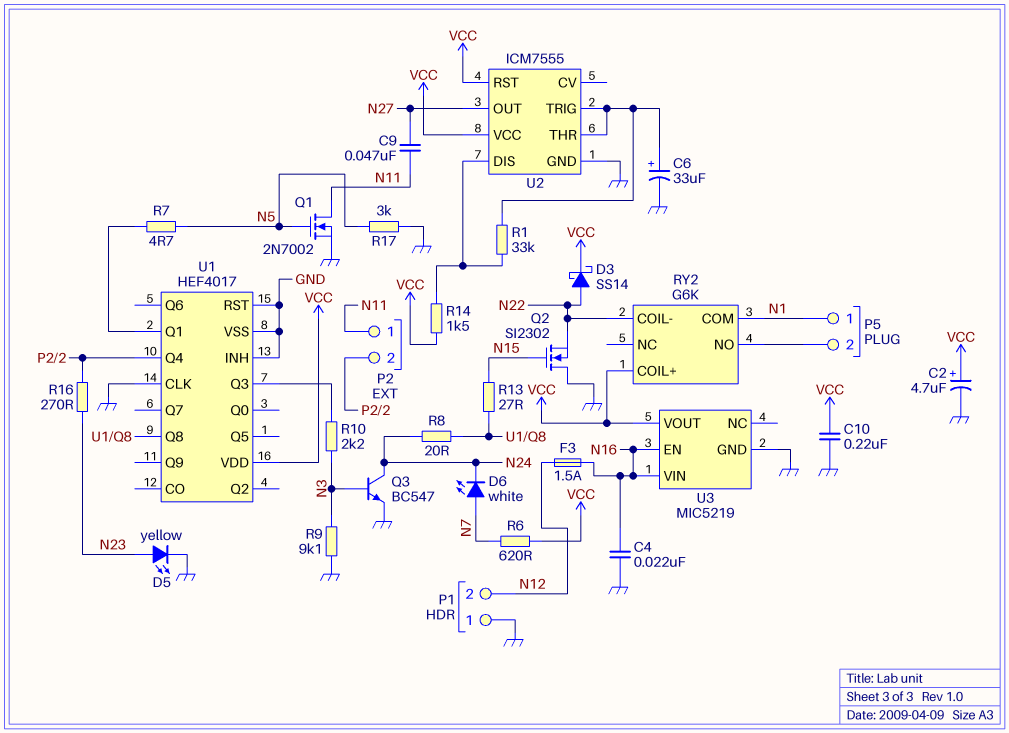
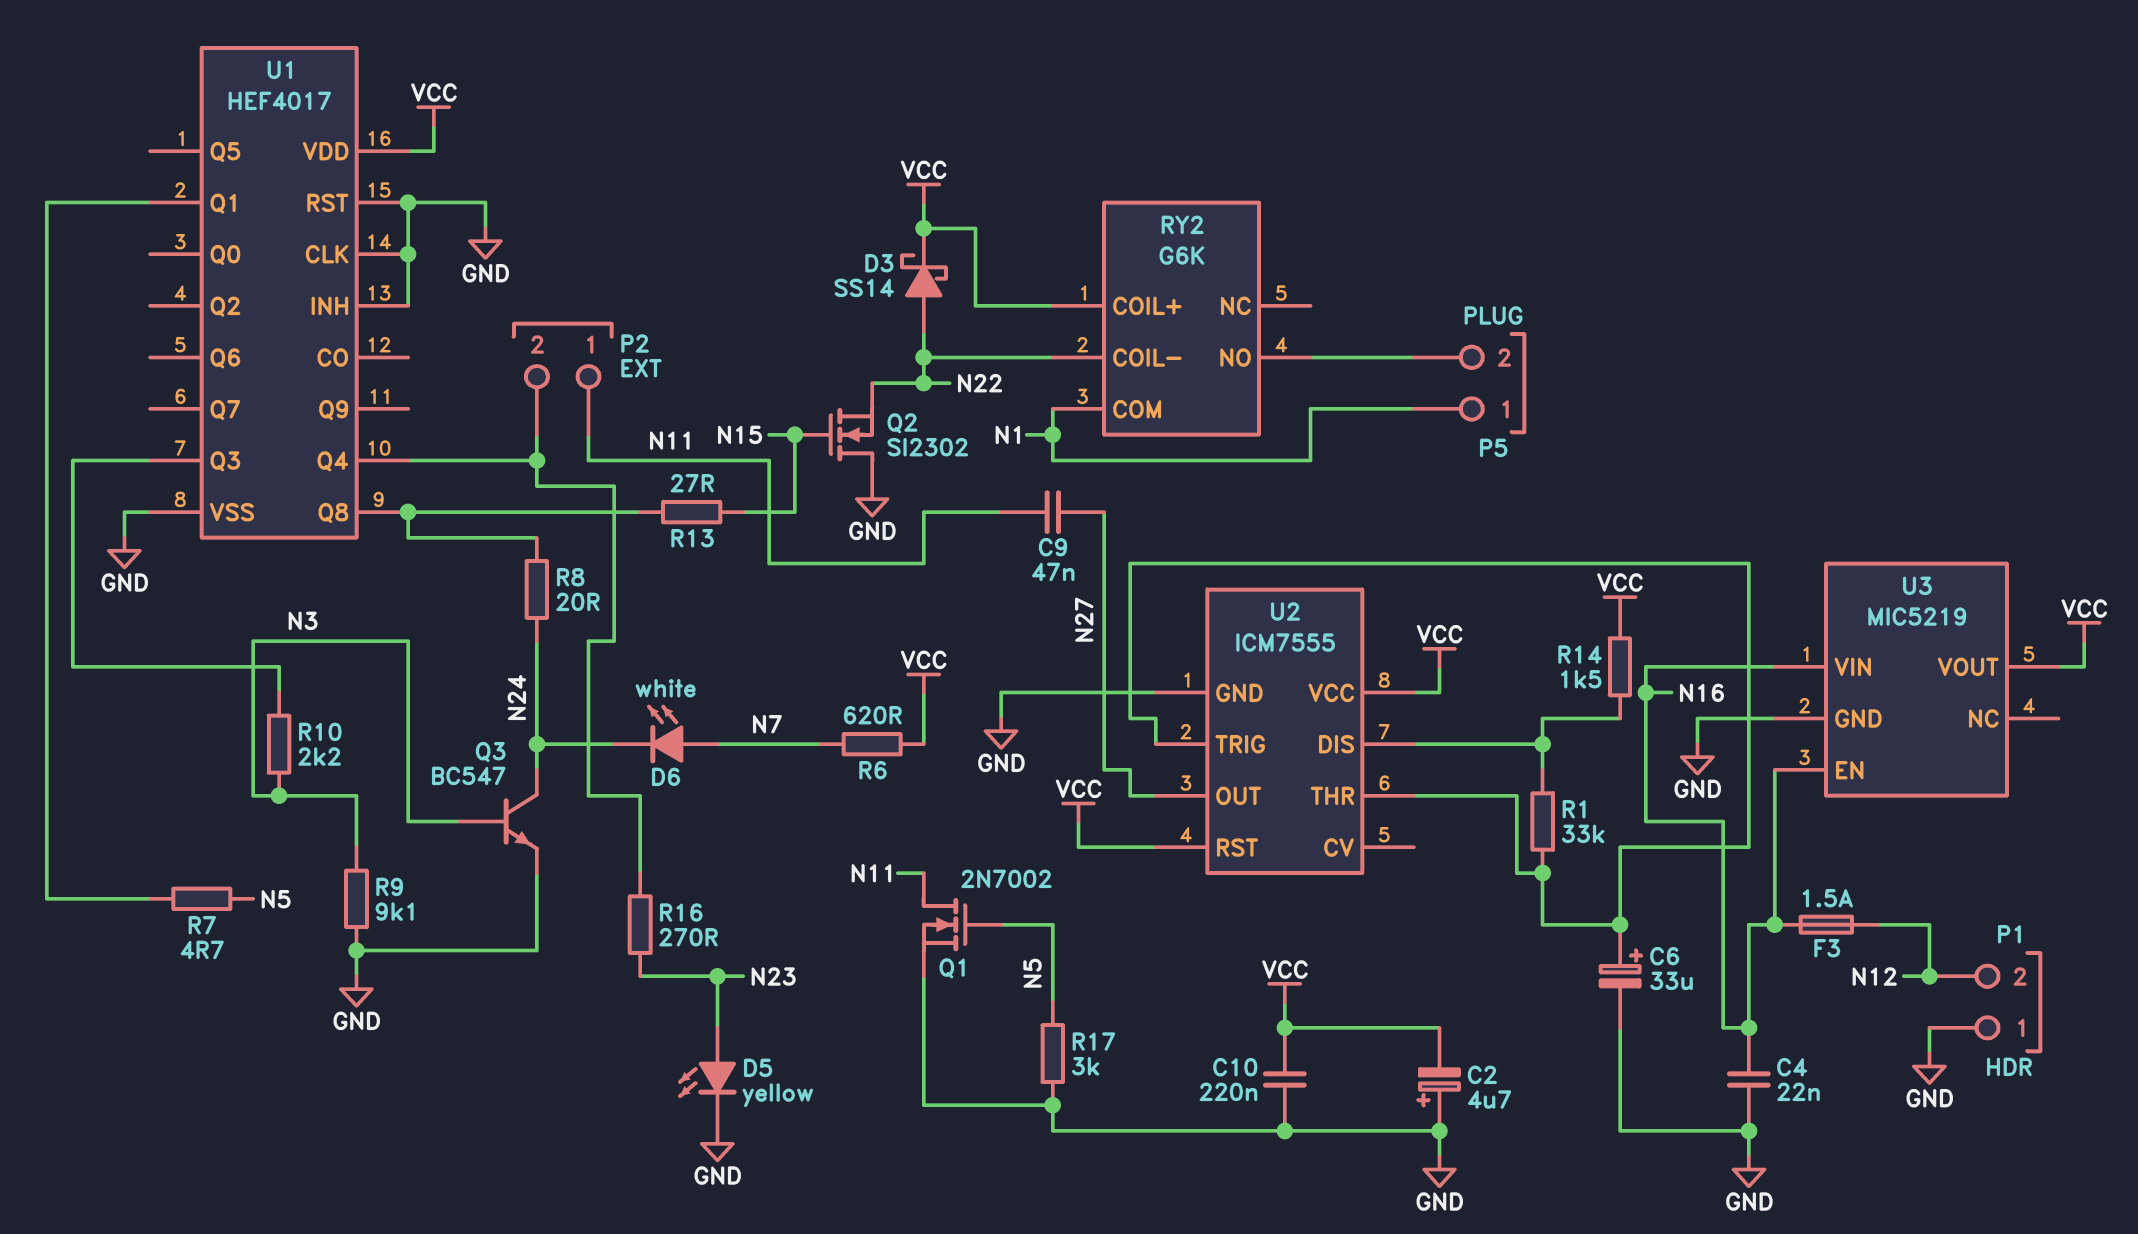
C2: 4.7uF (plus VCC, minus GND) -> 4.7uF (plus GND, minus VCC)

